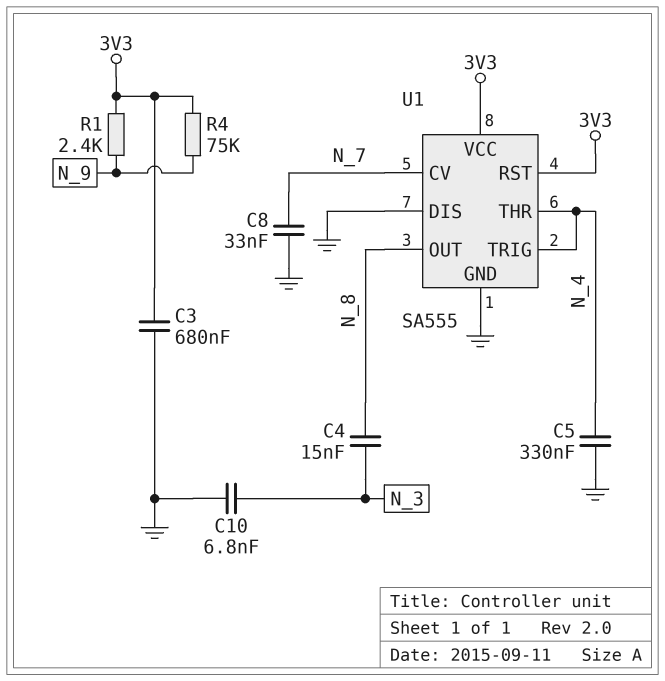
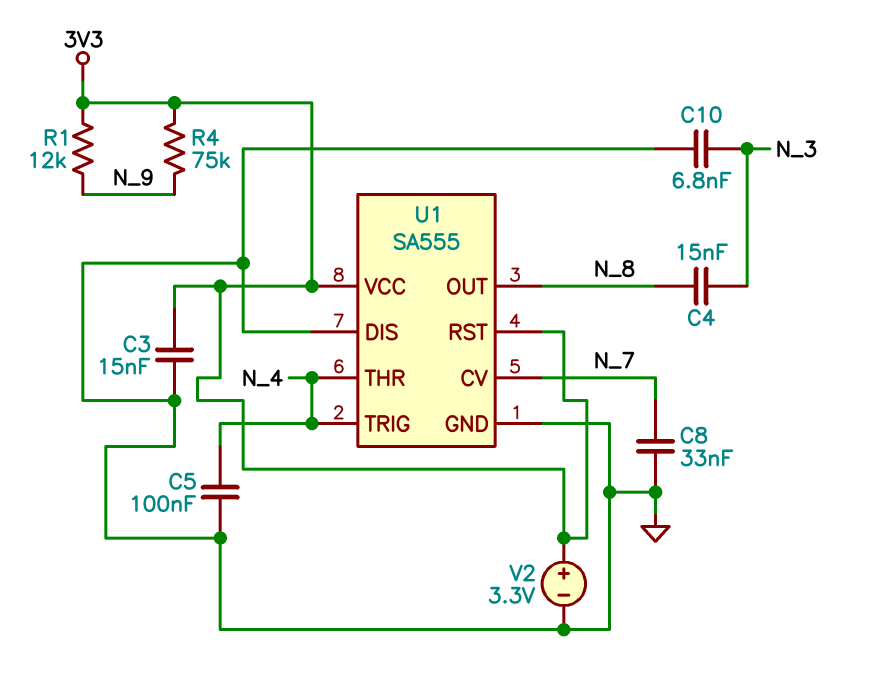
C3: 680nF (3V3, GND) -> 15nF (3V3, GND)
C5: 330nF (GND, N_4) -> 100nF (GND, N_4)
R1: 2.4k (3V3, N_9) -> 12k (3V3, N_9)
V2: none -> 3.3V (plus 3V3, minus GND)

